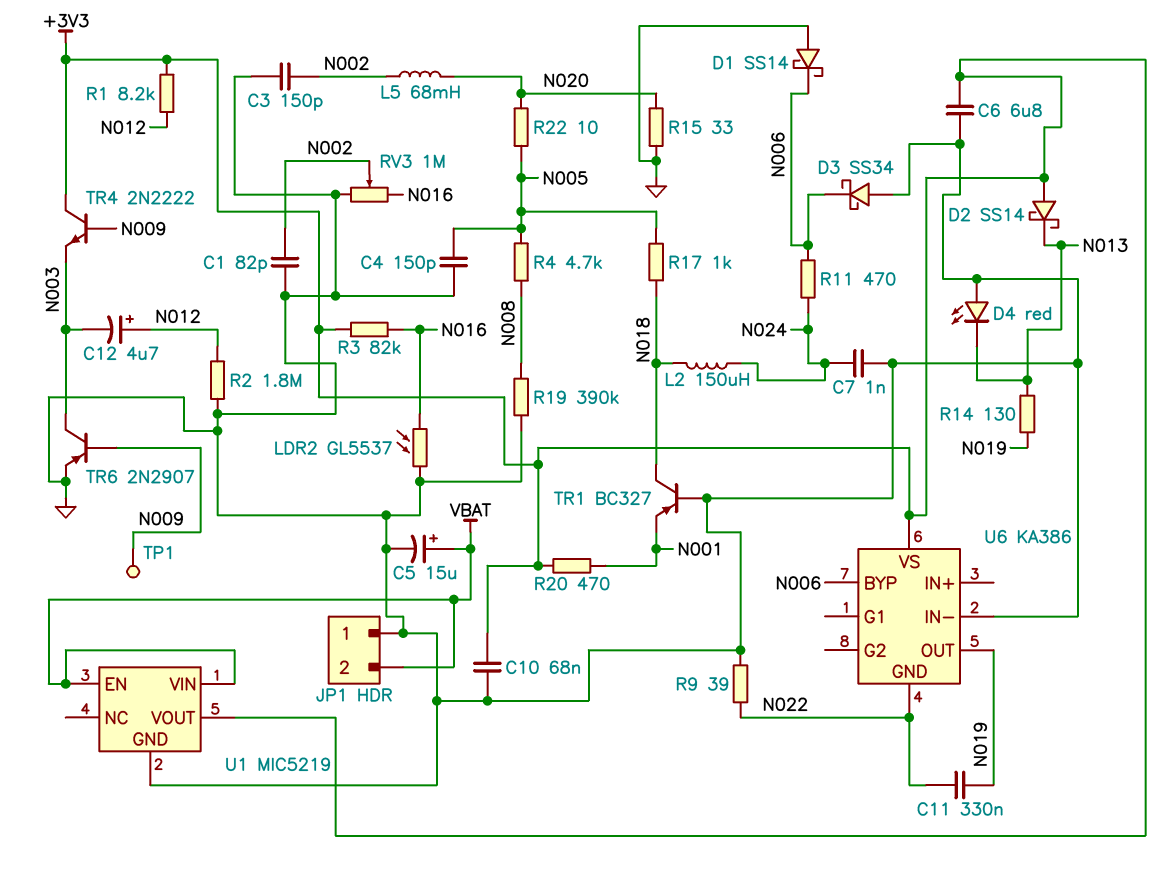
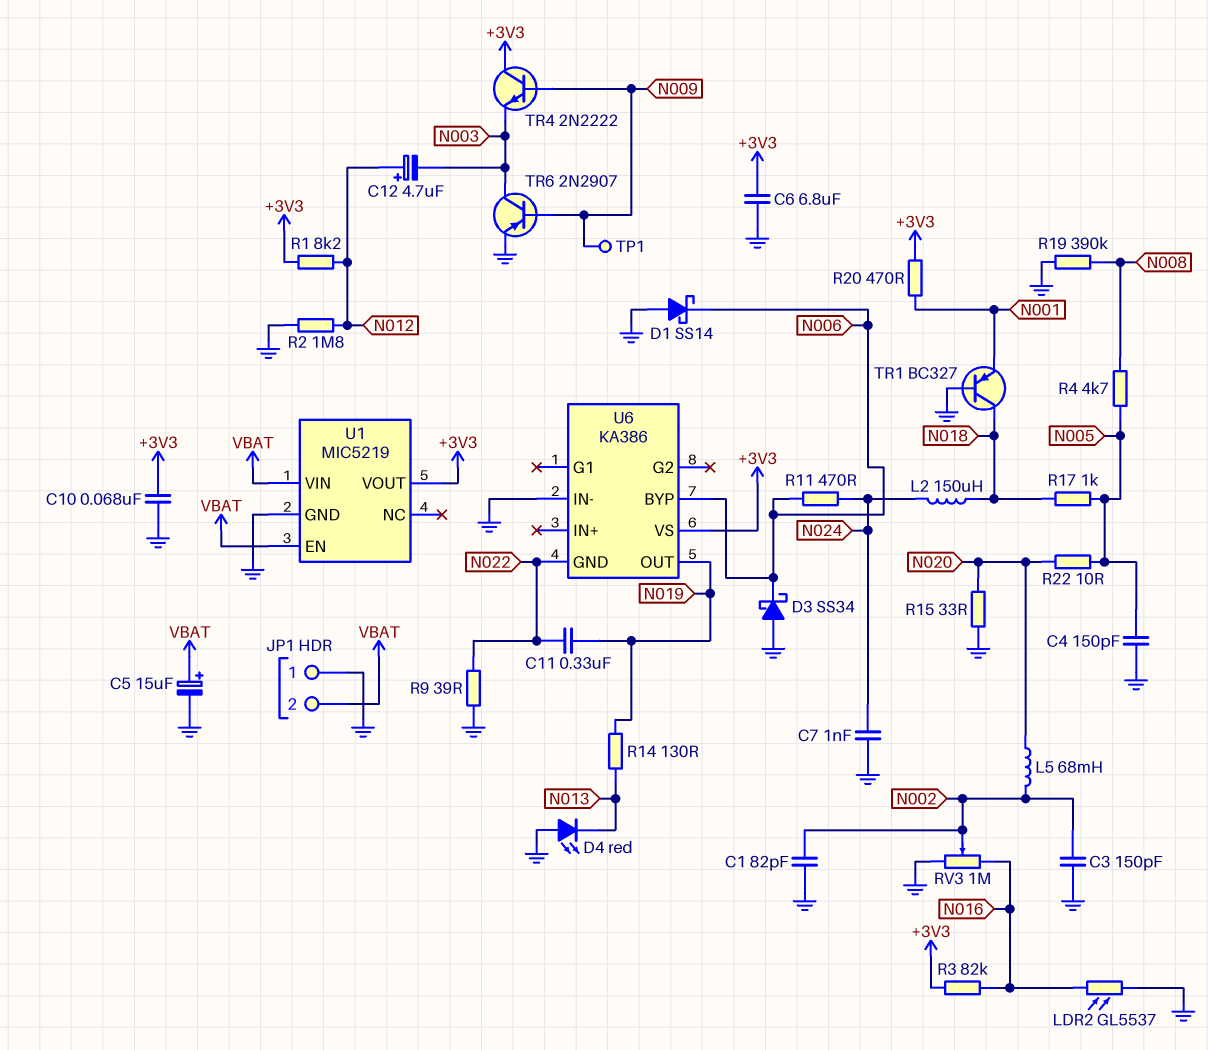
D2: schottky SS14 (A +3V3, K N013) -> none

